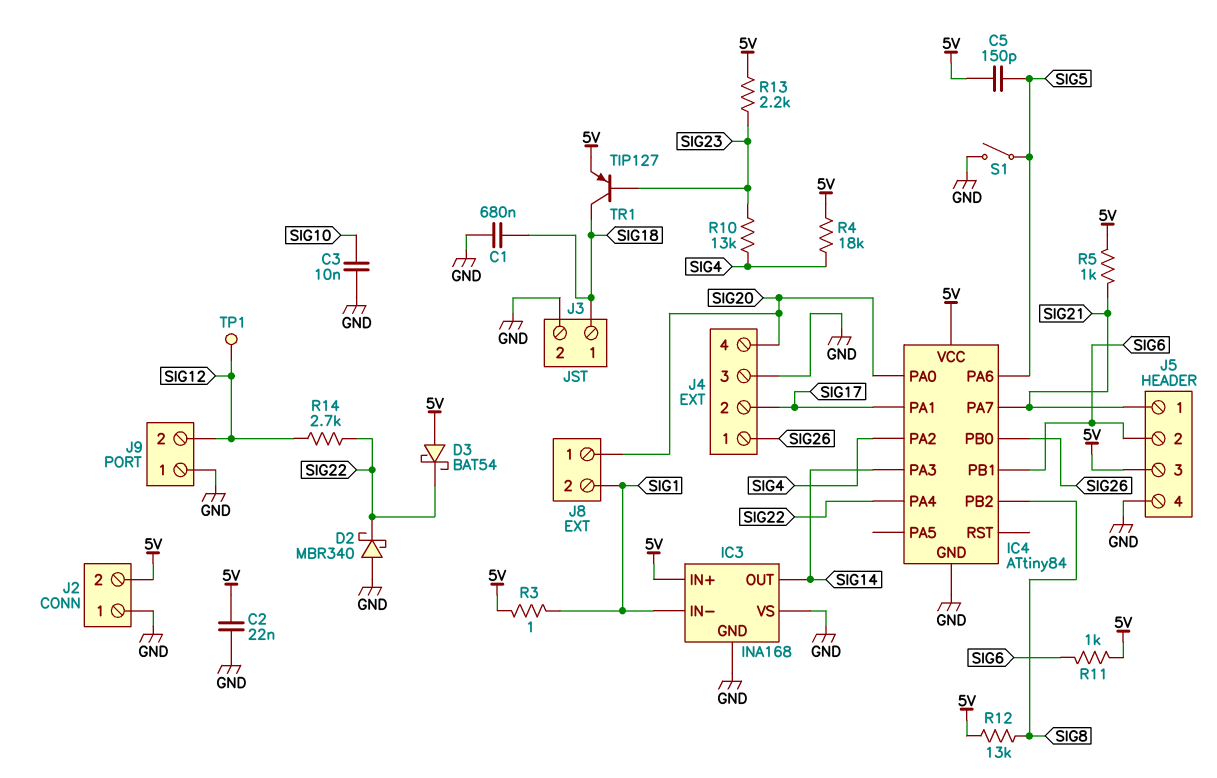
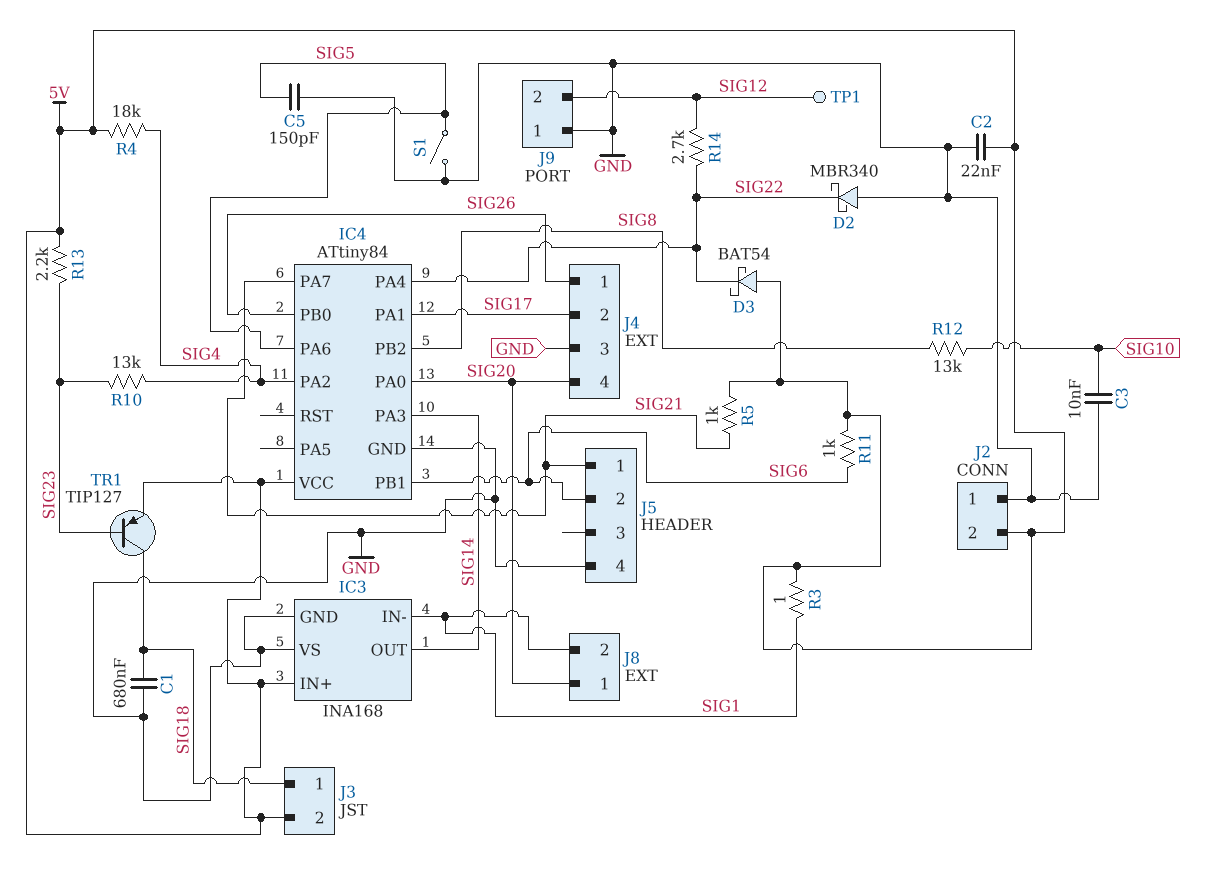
C5: 150pF (5V, SIG5) -> 150pF (GND, SIG5)
J3 pin 2: GND -> 5V
J5 pin 3: 5V -> none
R12: 13k (5V, SIG8) -> 13k (SIG8, SIG10)

